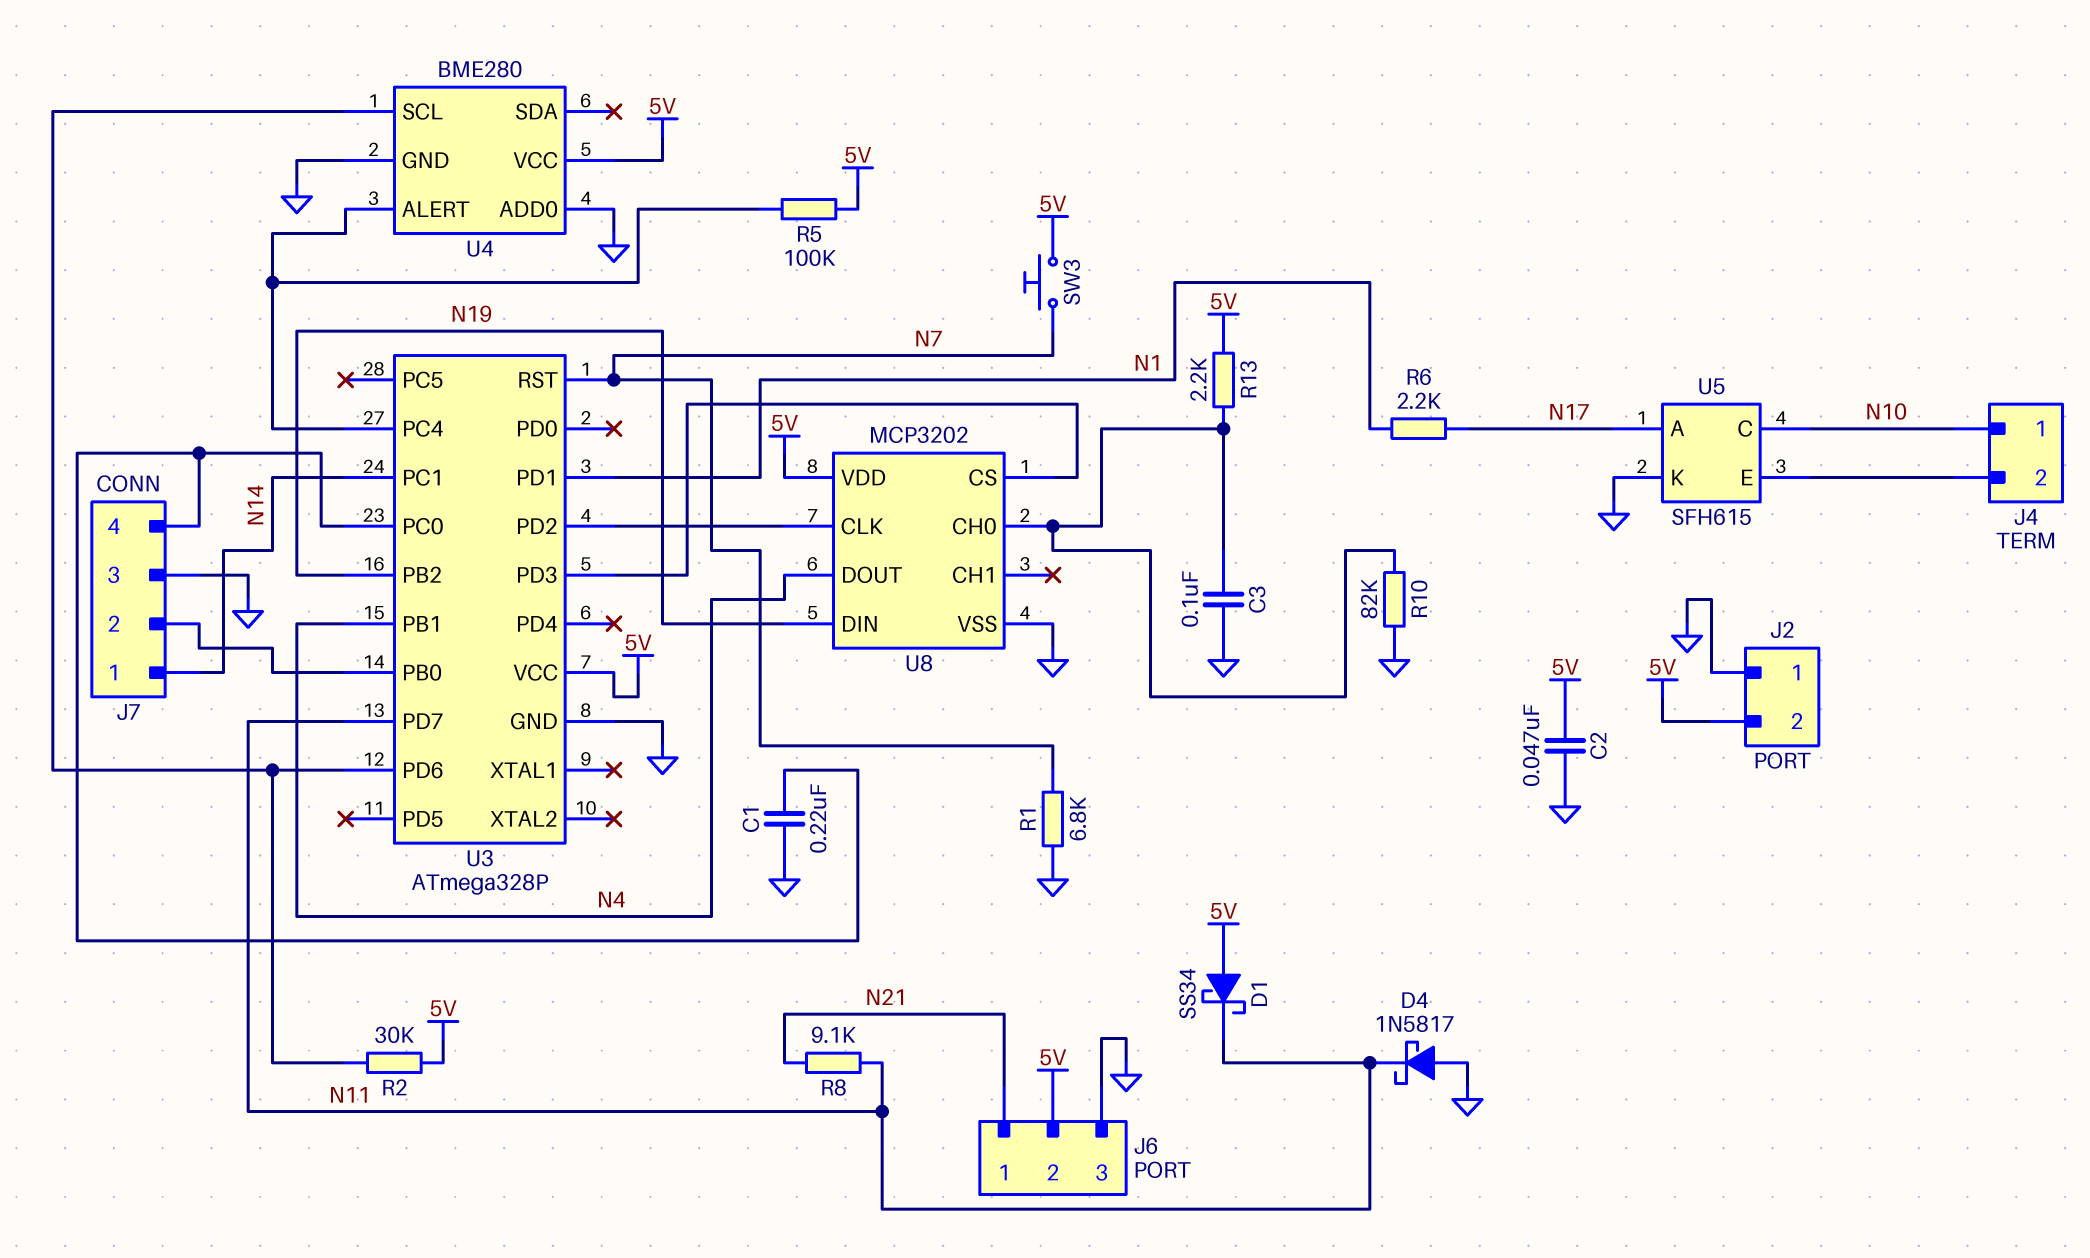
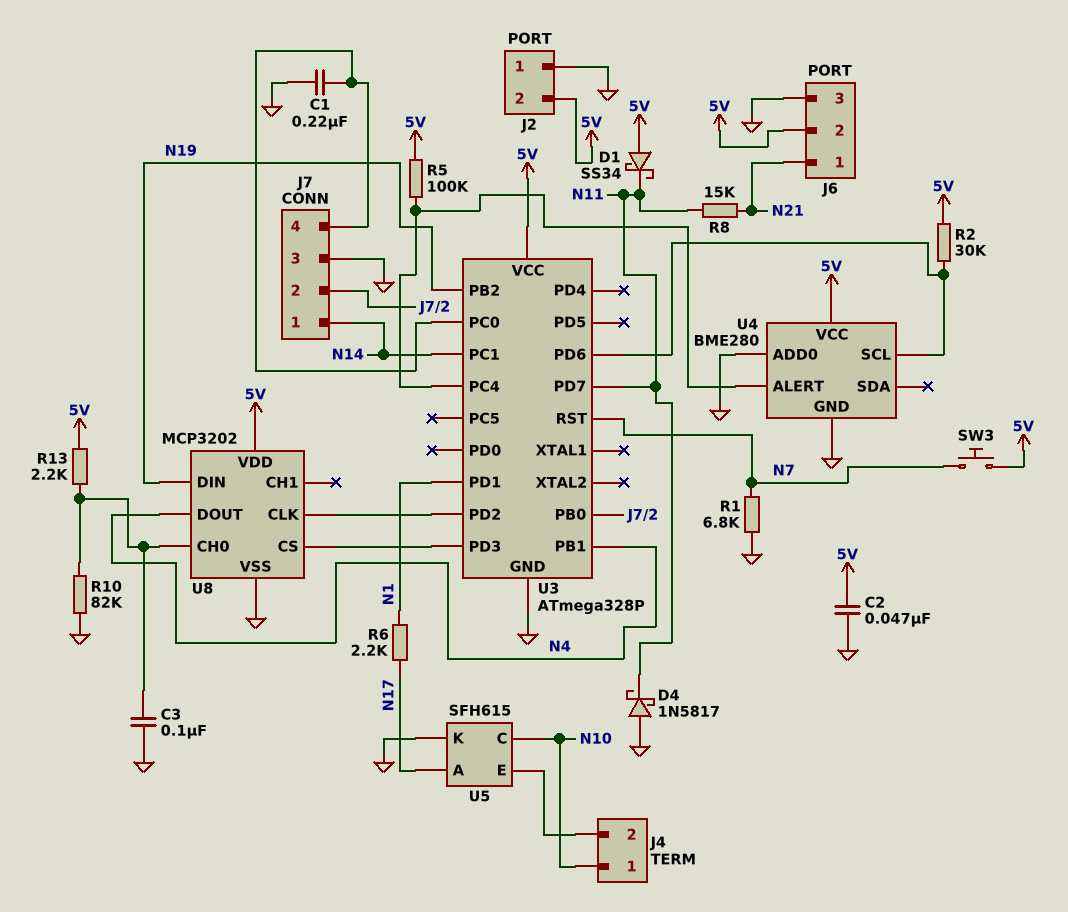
R8: 9.1k (N11, N21) -> 15k (N11, N21)

